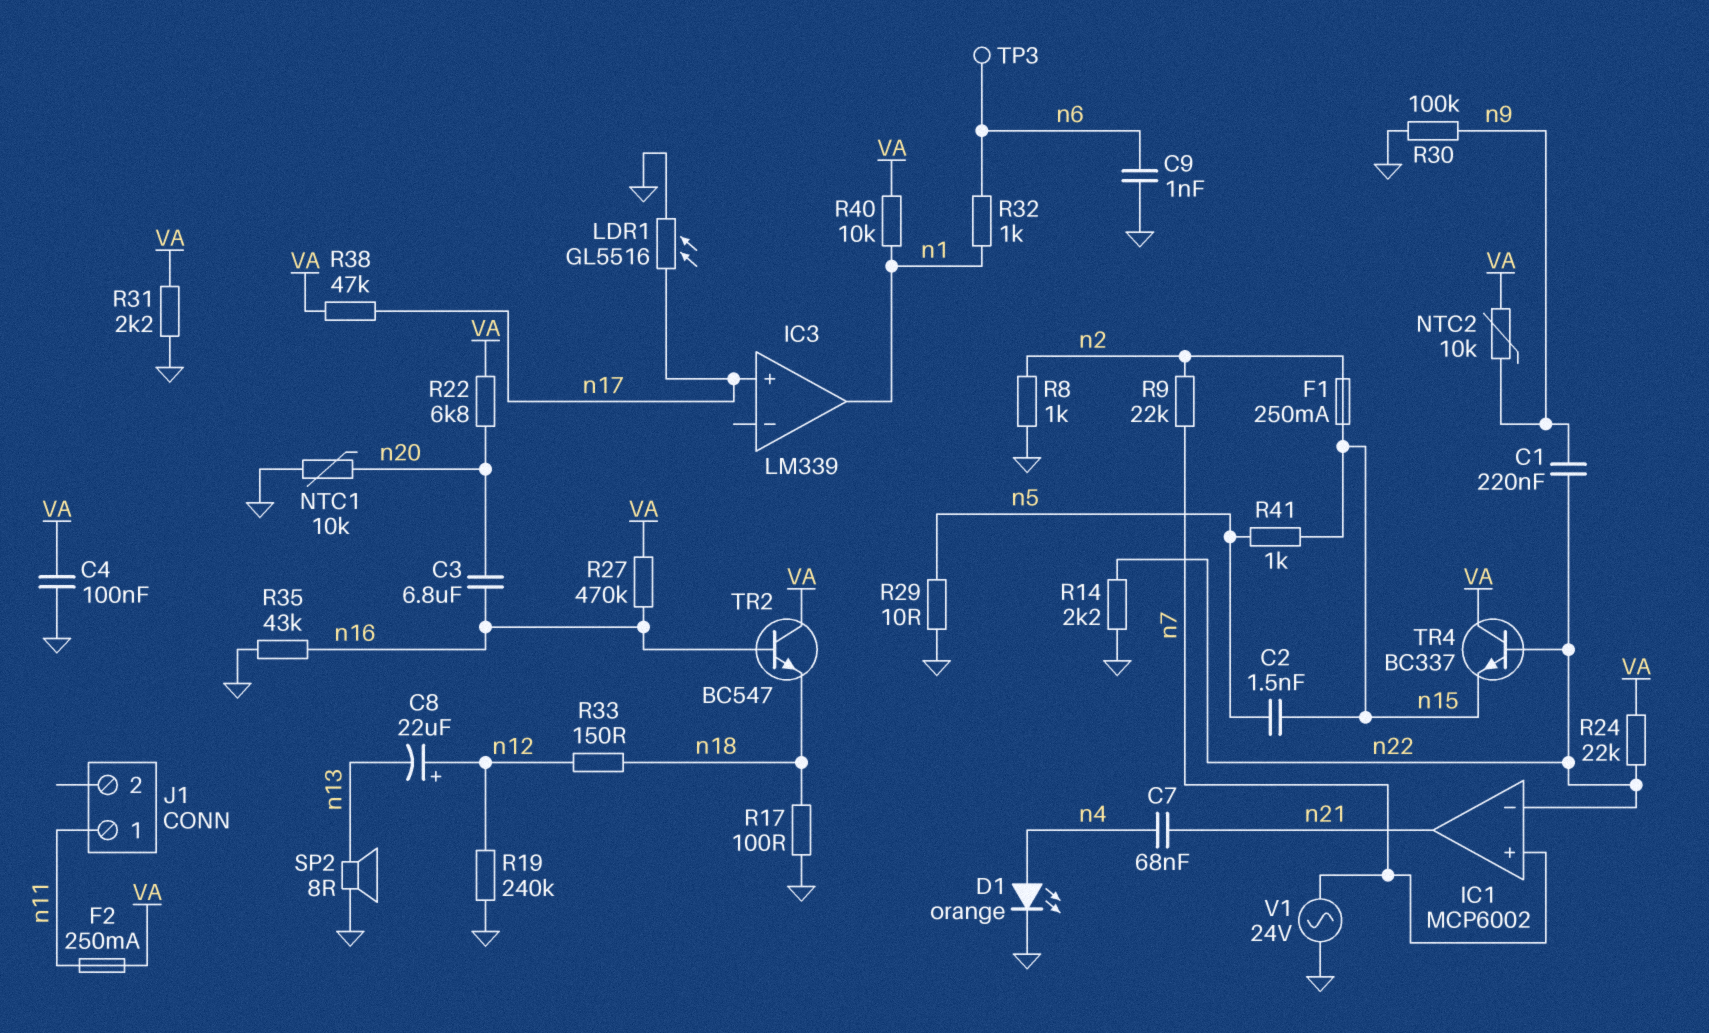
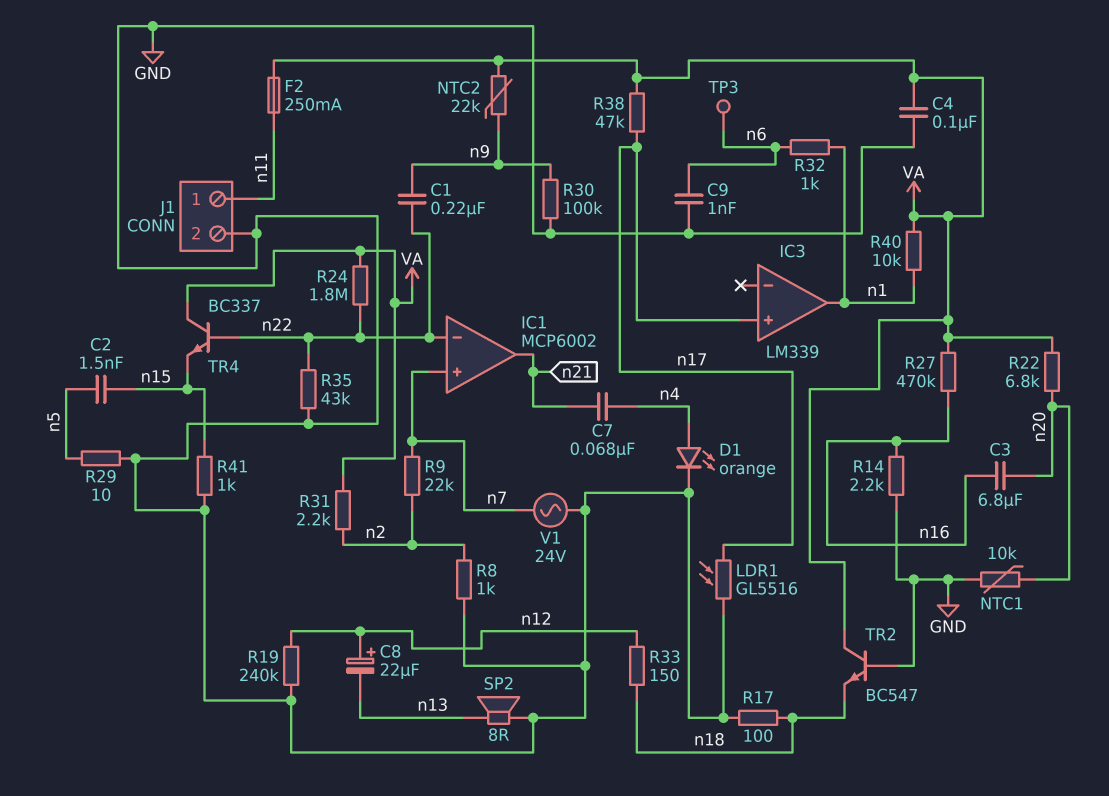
F1: 250mA (n2, n15) -> none
J1 pin 2: none -> GND
NTC2: 10k (VA, n9) -> 22k (VA, n9)
R14: 2.2k (GND, n22) -> 2.2k (GND, n16)
R24: 22k (VA, n22) -> 1.8M (VA, n22)
R31: 2.2k (GND, VA) -> 2.2k (VA, n2)
R35: 43k (GND, n16) -> 43k (GND, n22)
R41: 1k (n5, n15) -> 1k (GND, n15)
TR2: NPN BC547 (B n16, C VA, E n18) -> NPN BC547 (B GND, C VA, E n18)

